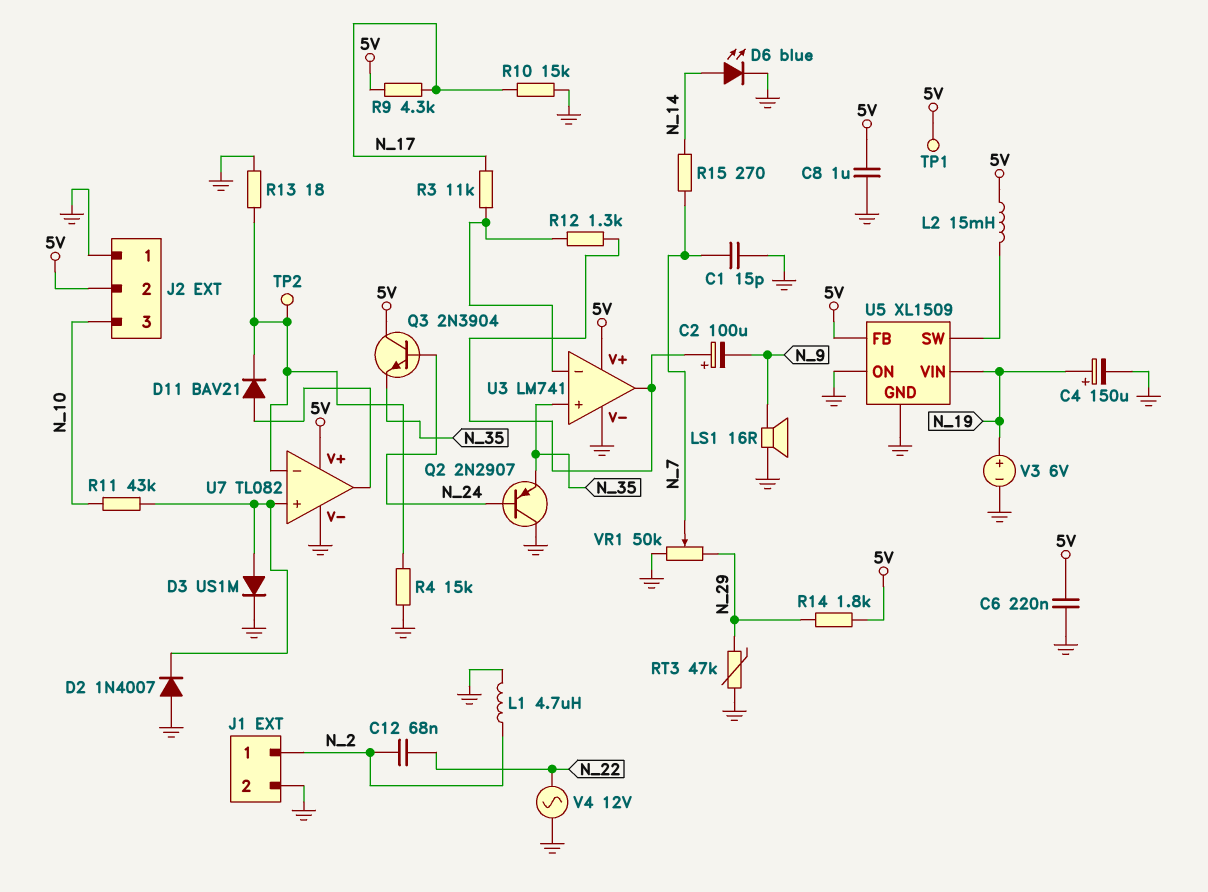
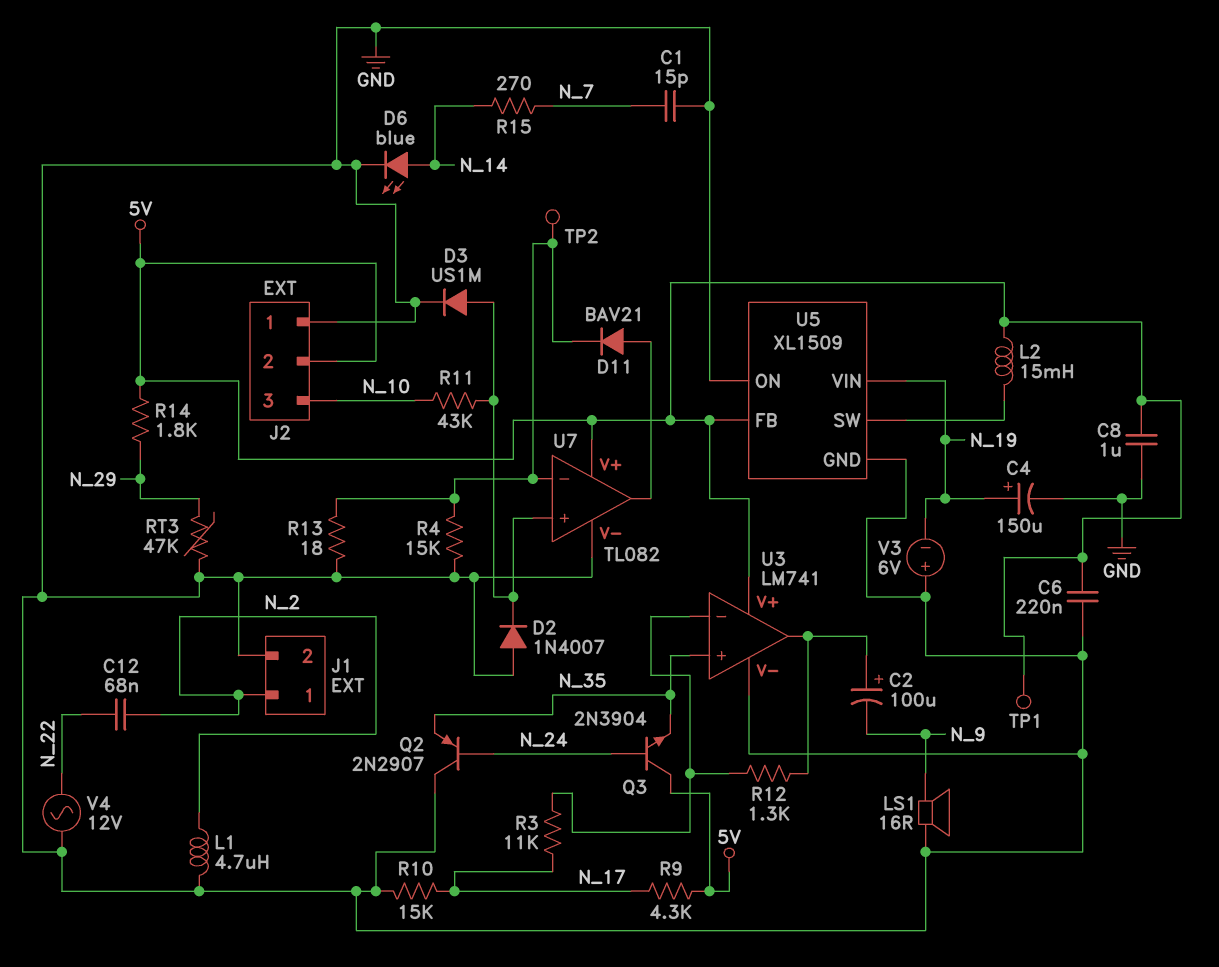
V3: 6V (plus N_19, minus GND) -> 6V (plus GND, minus N_19)
VR1: 50k (GND, N_29, wiper N_7) -> none

